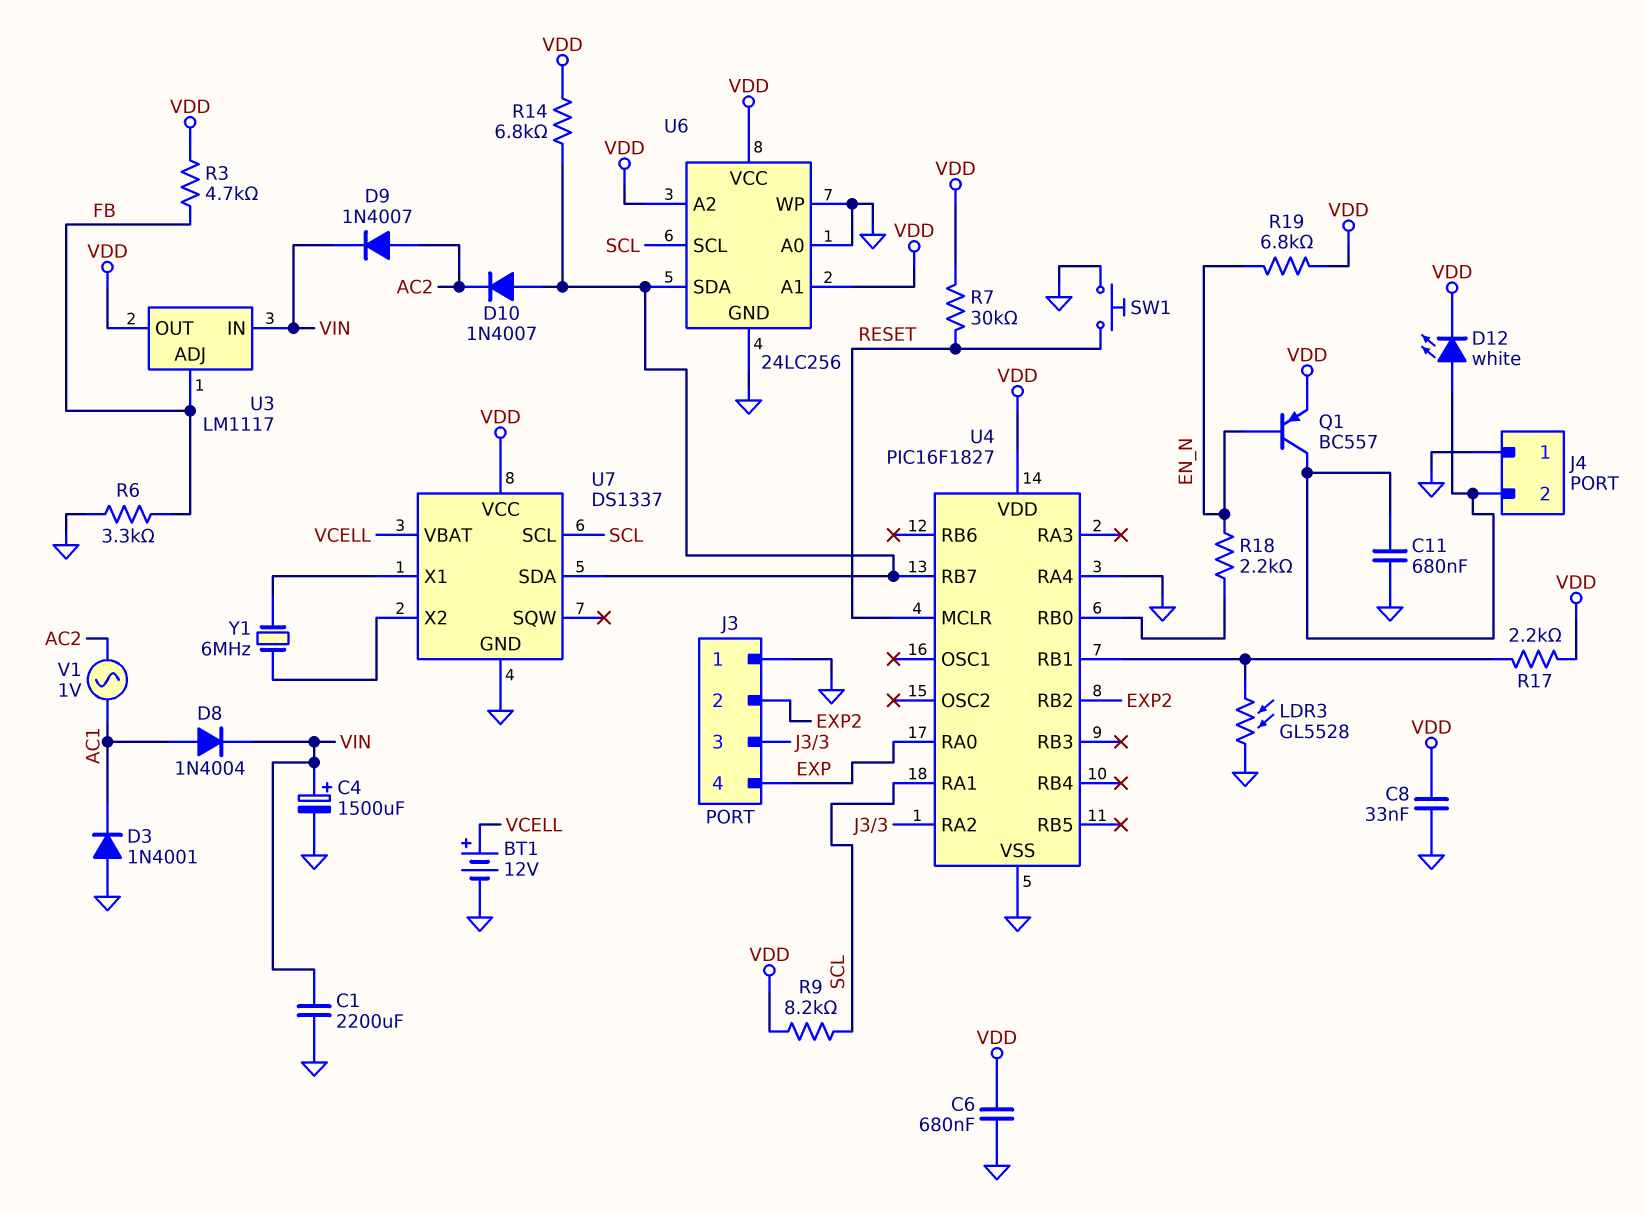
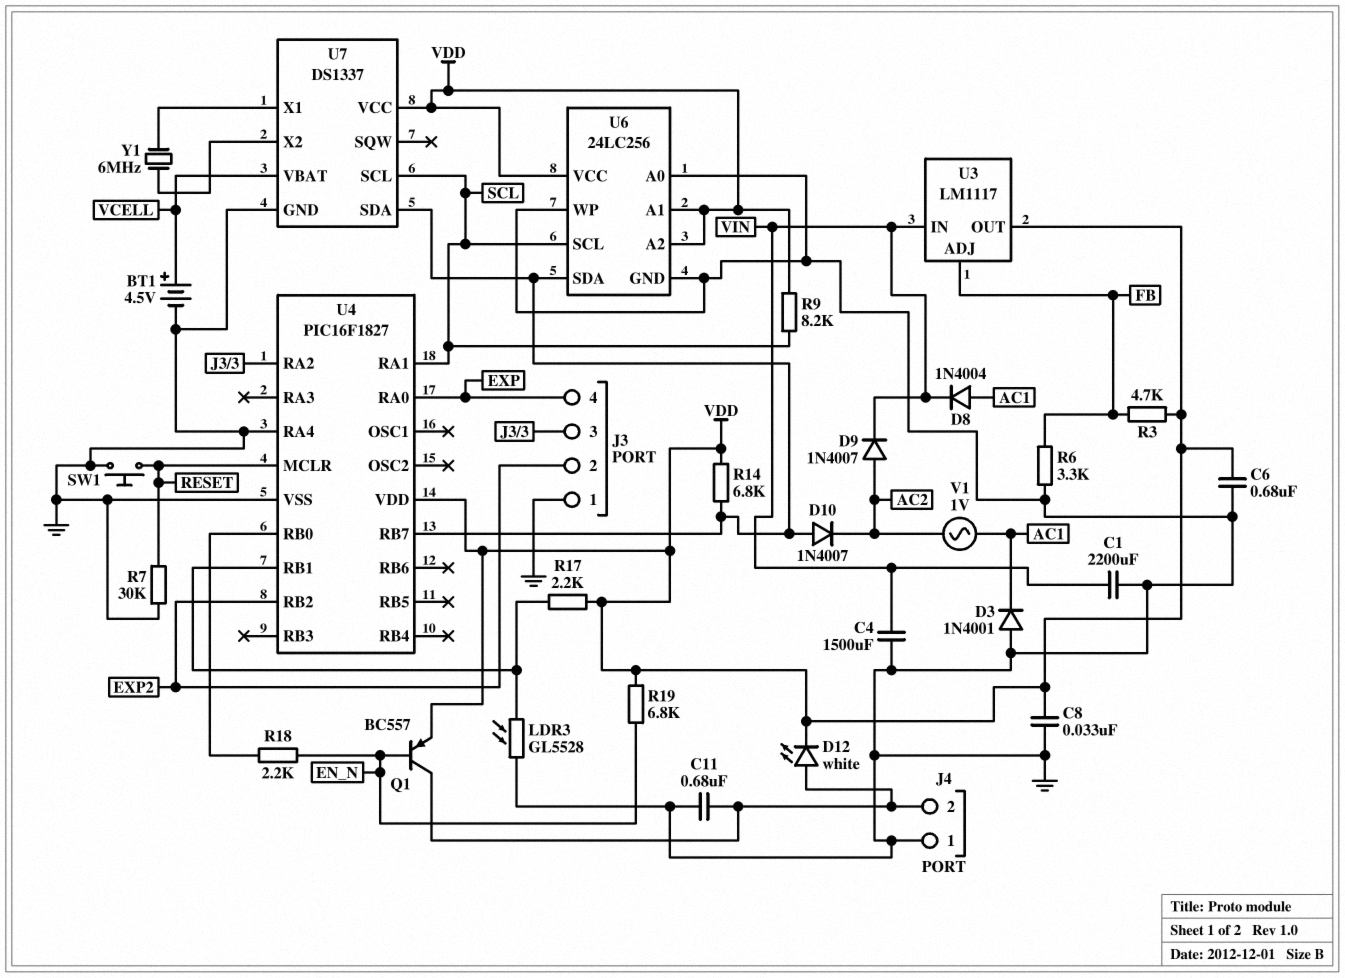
BT1: 12V (plus VCELL, minus GND) -> 4.5V (plus VCELL, minus GND)
C4: 1500uF (plus VIN, minus GND) -> 1500uF (GND, VIN)
R7: 30k (RESET, VDD) -> 30k (GND, RESET)

